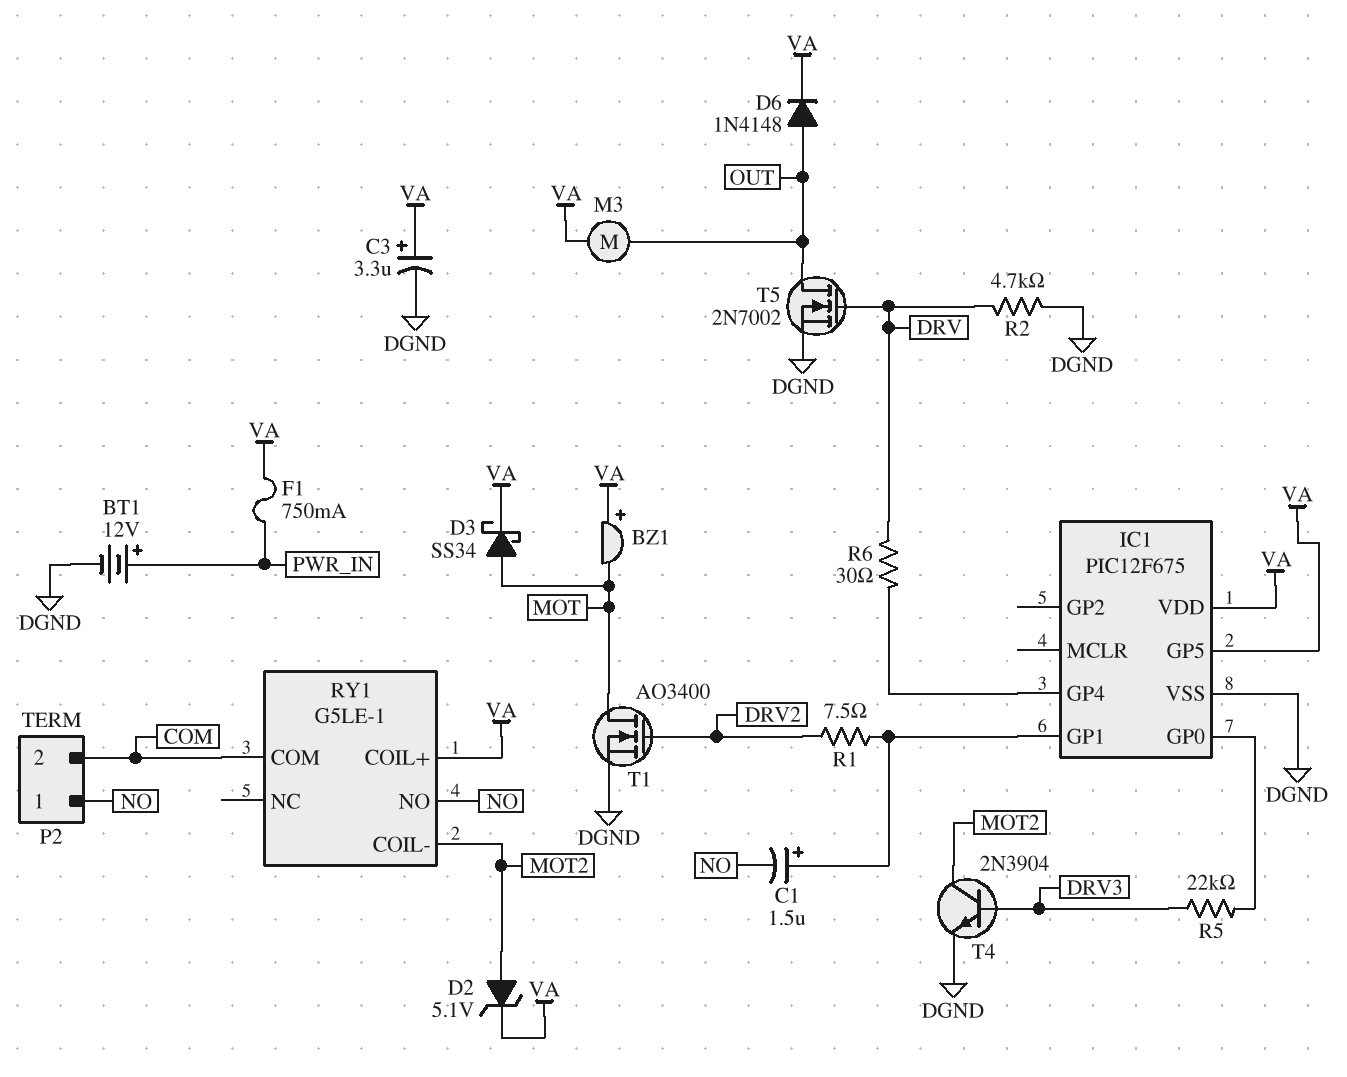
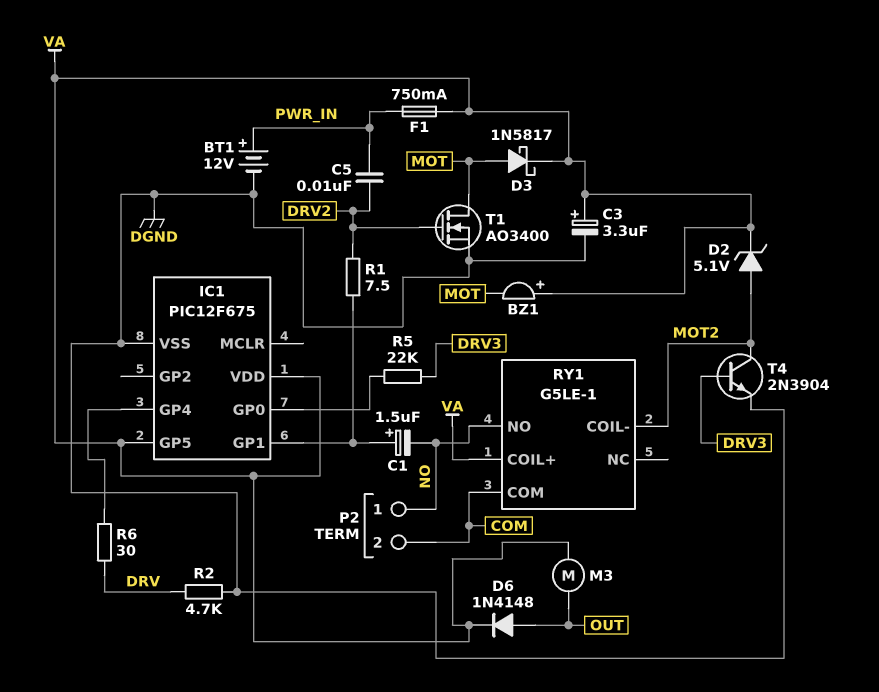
C5: none -> 10nF (DRV2, PWR_IN)
D3: schottky SS34 (A MOT, K VA) -> schottky 1N5817 (A MOT, K VA)
T5: NMOS 2N7002 (G DRV, D OUT, S DGND) -> none

